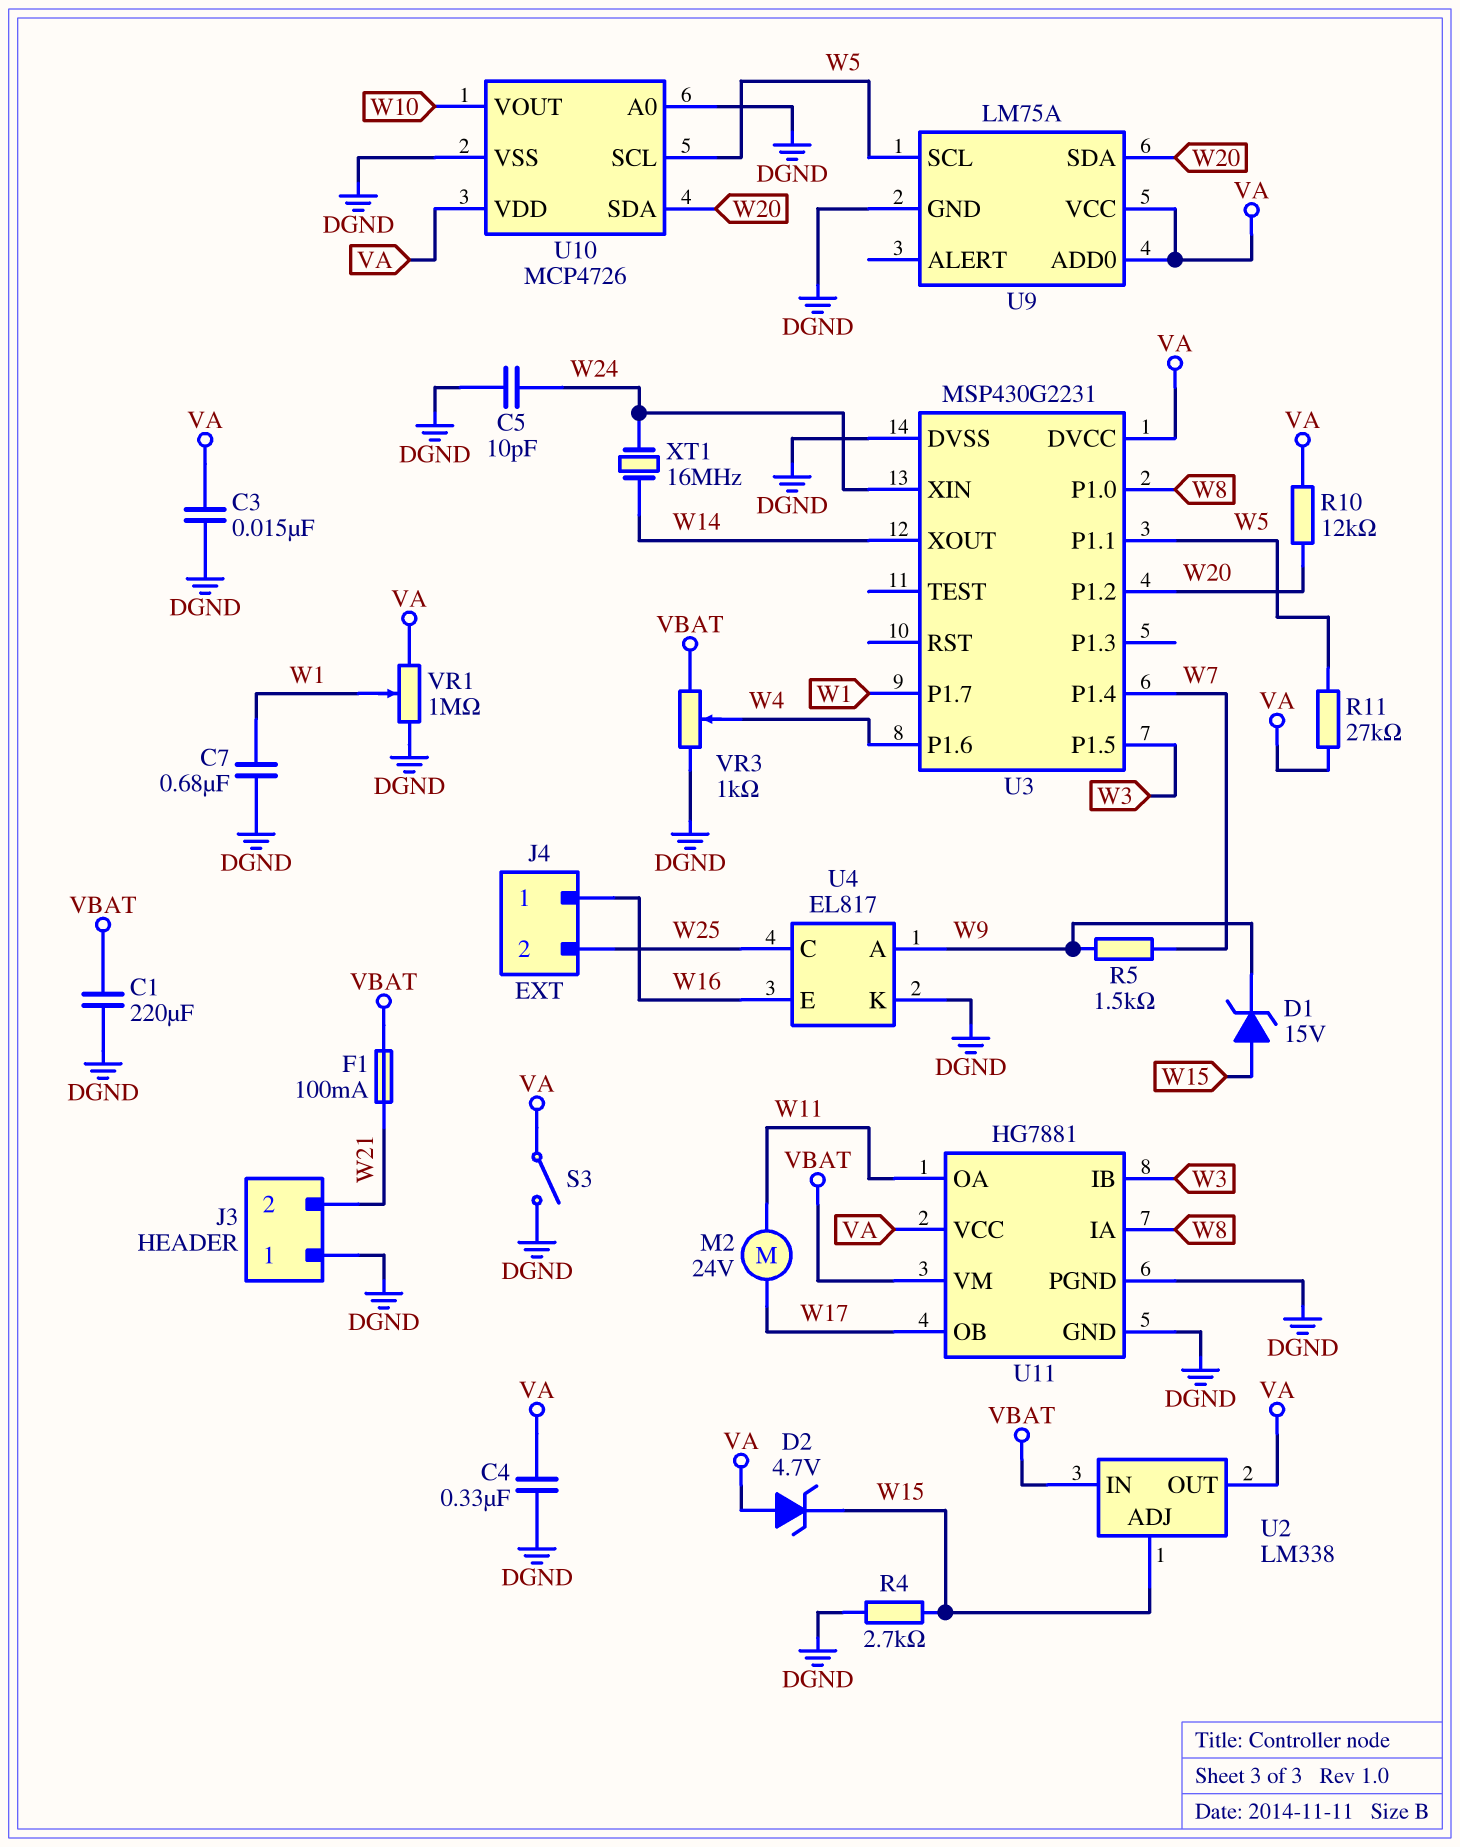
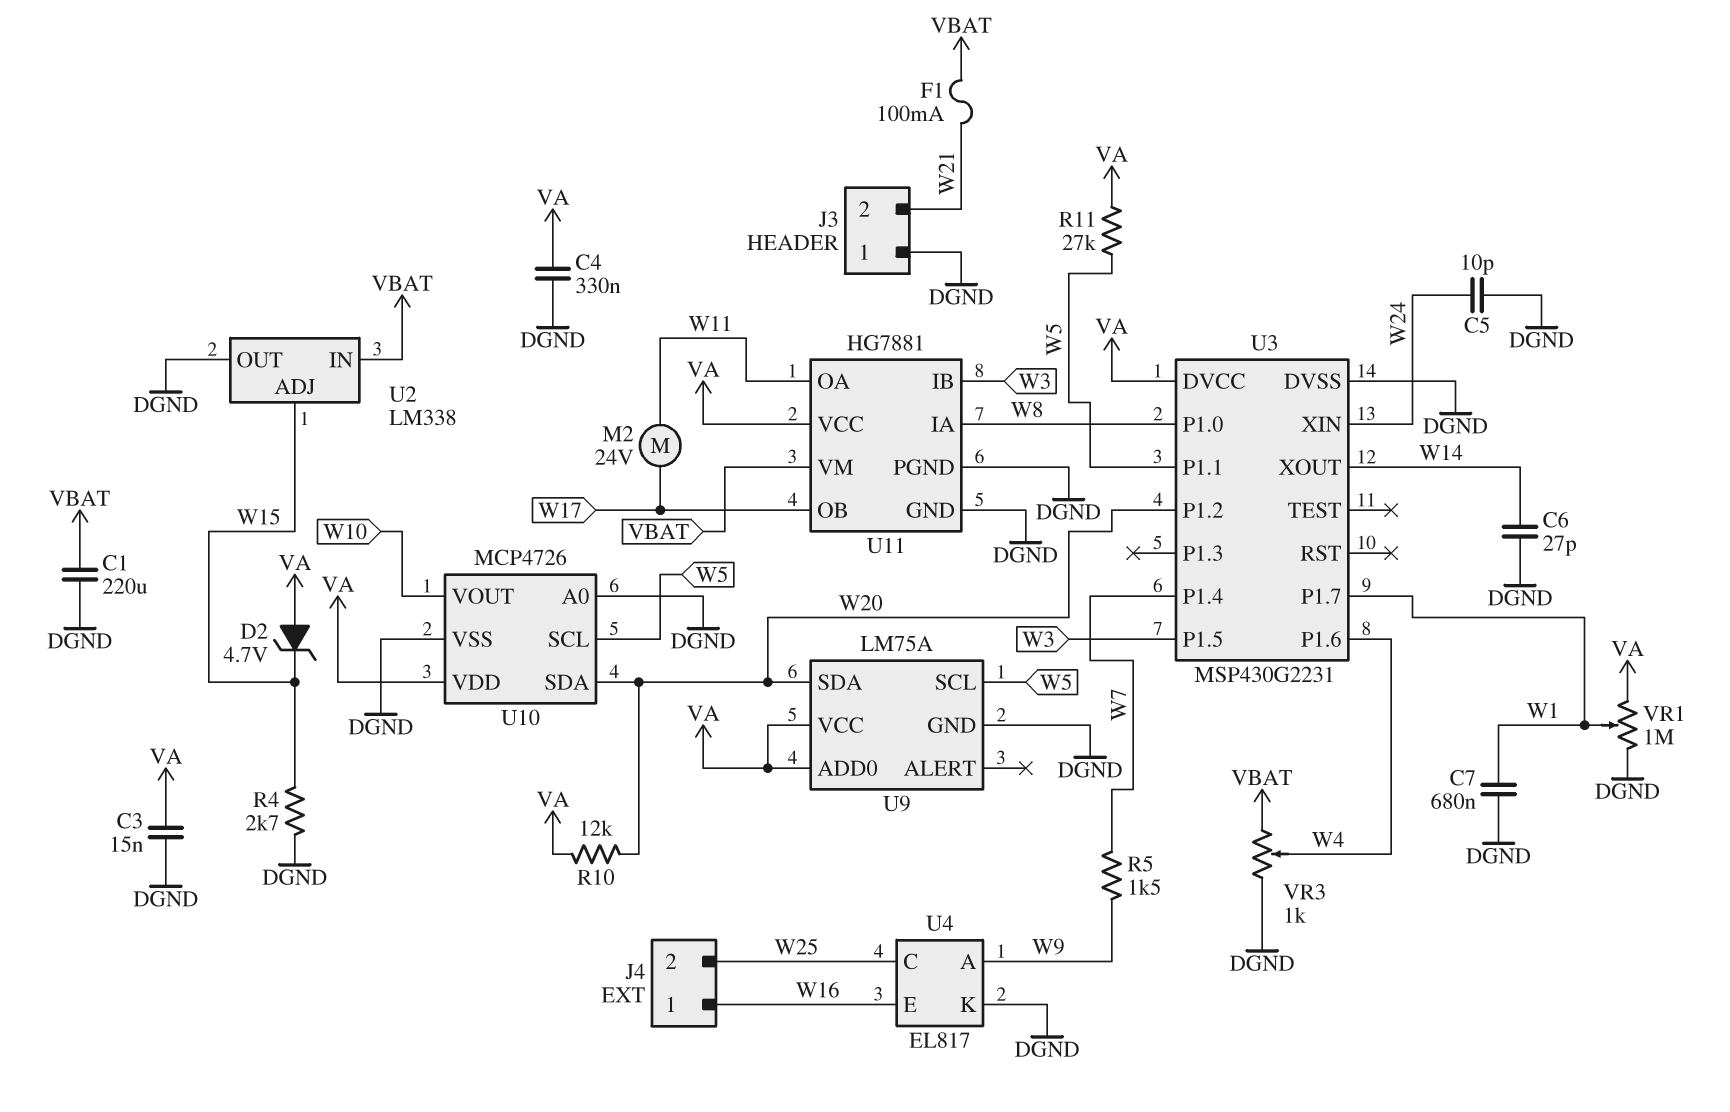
C6: none -> 27pF (DGND, W14)
D1: zener 15V (A W15, K W9) -> none
S3: switch (DGND, VA) -> none
U2 pin OUT: VA -> DGND
XT1: 16MHz (W14, W24) -> none

